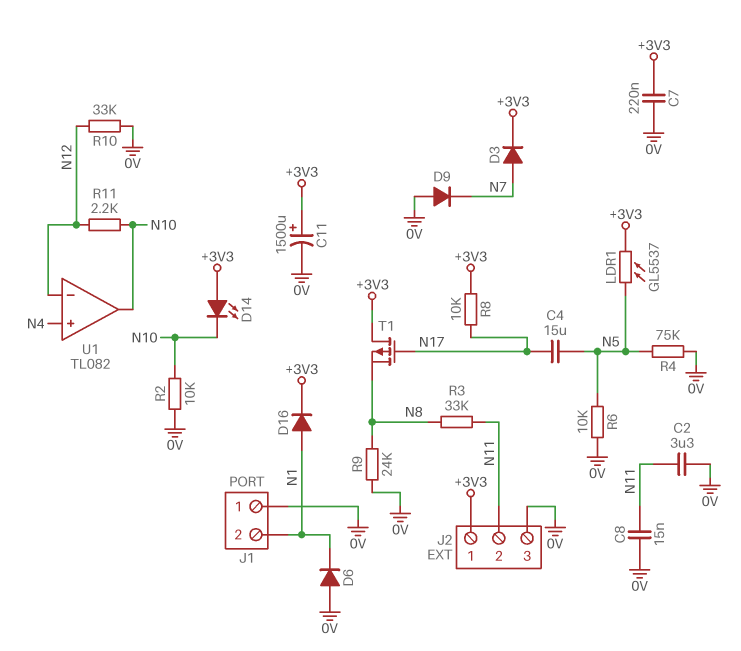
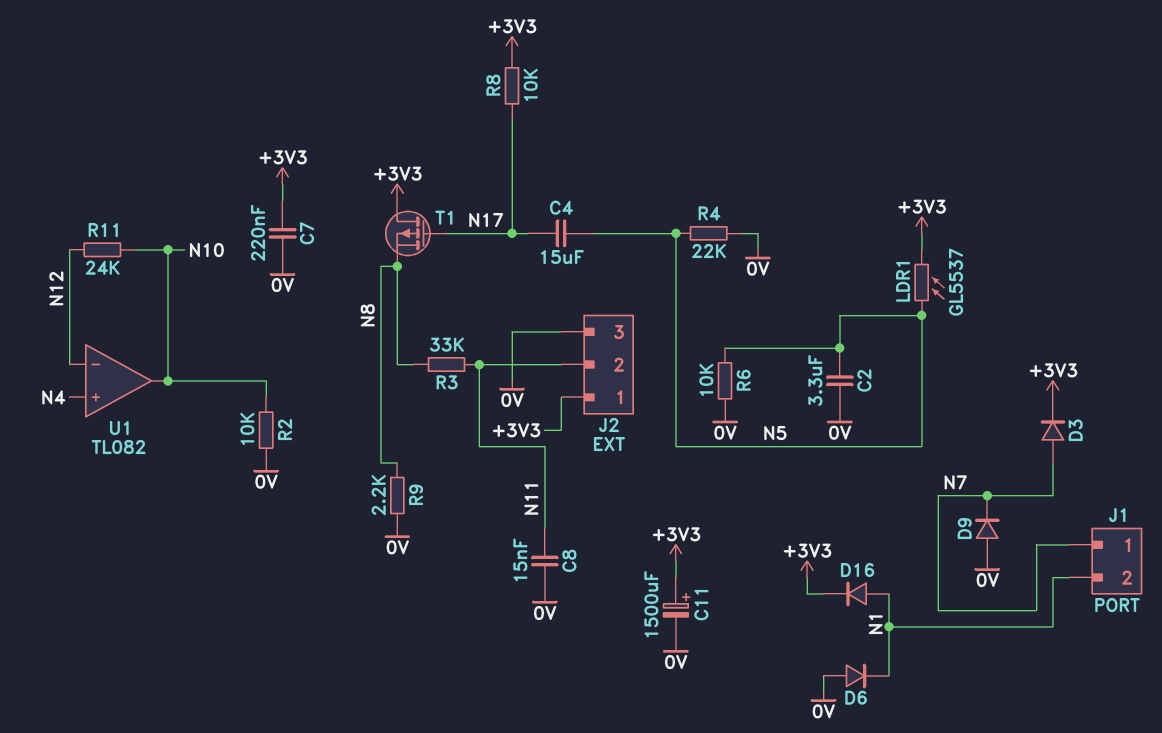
C2: 3.3uF (0V, N11) -> 3.3uF (0V, N5)
D14: LED (A +3V3, K N10) -> none
J1 pin 1: 0V -> N7
R4: 75k (0V, N5) -> 22k (0V, N5)
R9: 24k (0V, N8) -> 2.2k (0V, N8)
R10: 33k (0V, N12) -> none
R11: 2.2k (N10, N12) -> 24k (N10, N12)

